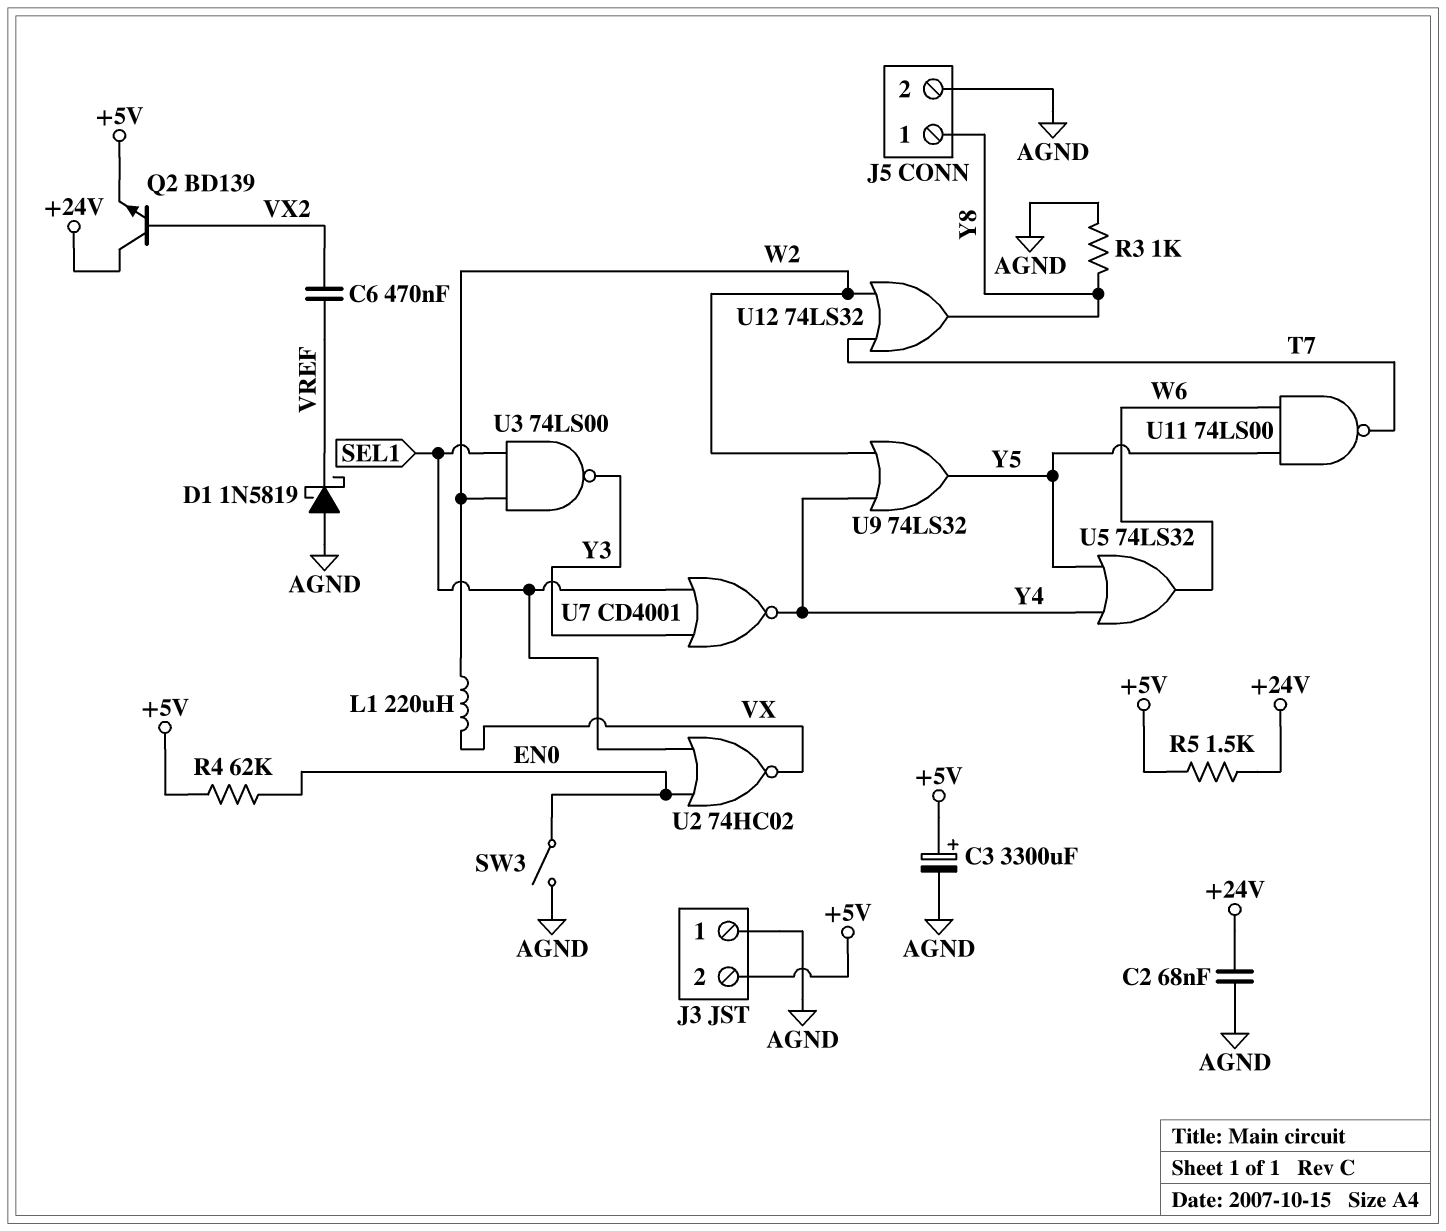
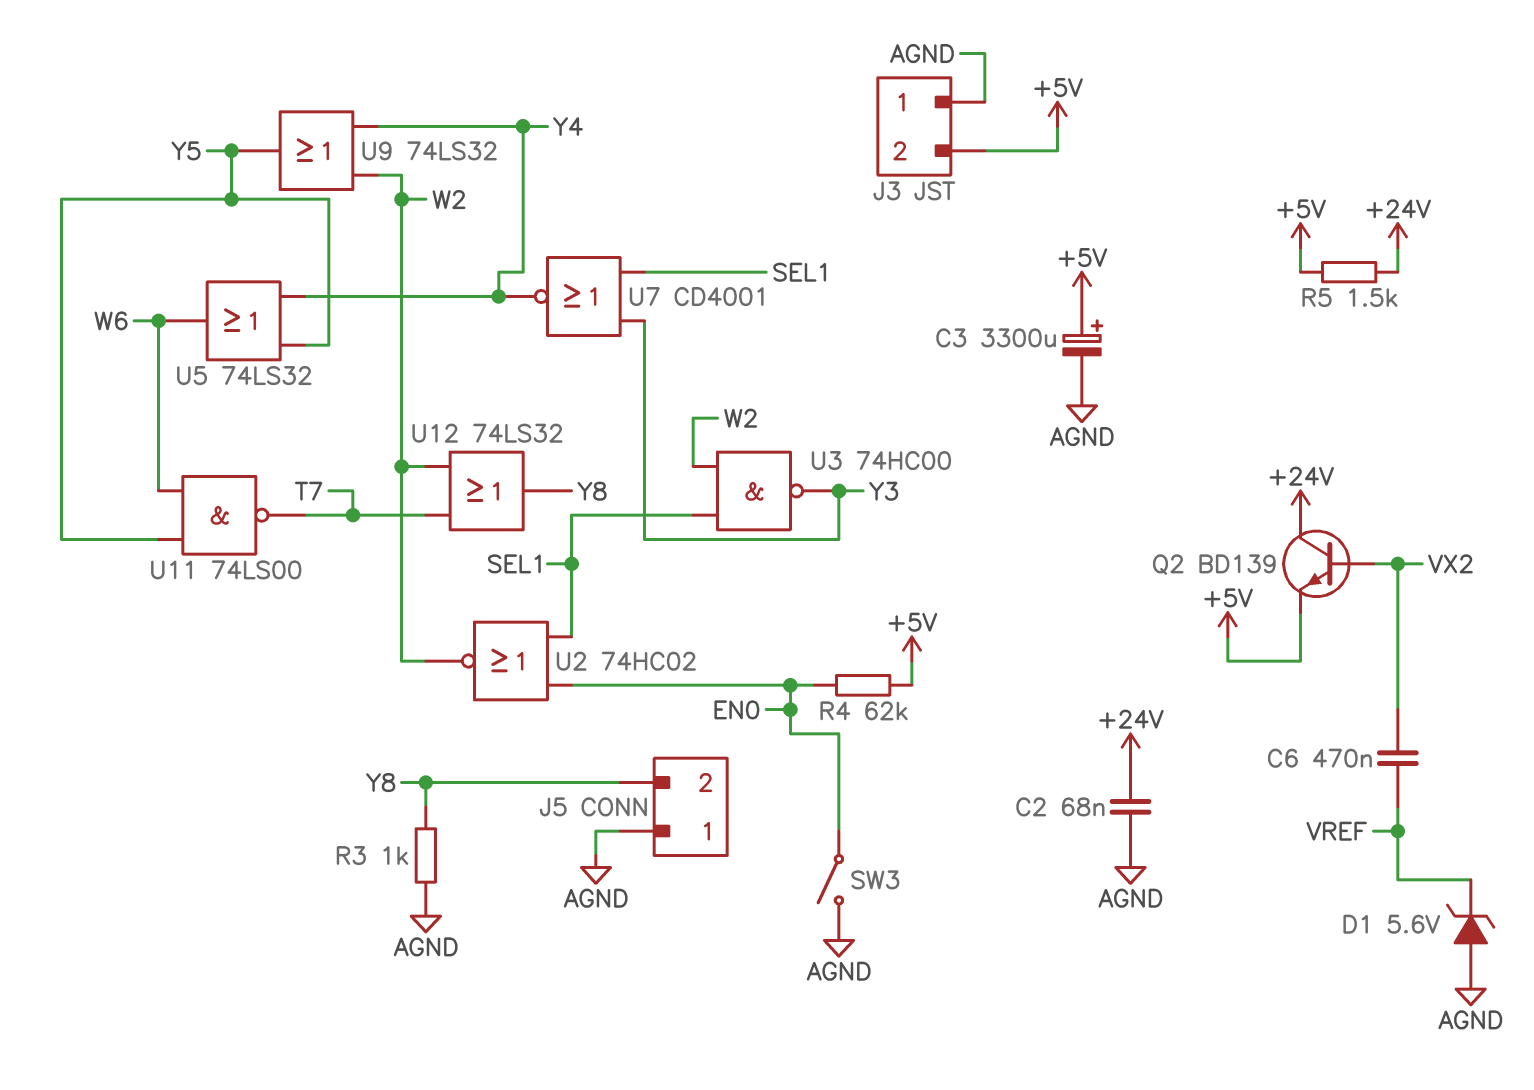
D1: schottky 1N5819 (A AGND, K VREF) -> zener 5.6V (A AGND, K VREF)
J5 pin 1: Y8 -> AGND
J5 pin 2: AGND -> Y8
L1: 220uH (VX, W2) -> none
U2: NOR 74HC02 (in EN0, in SEL1, out VX) -> NOR 74HC02 (in EN0, in SEL1, out W2)
U3: NAND 74LS00 (in SEL1, in W2, out Y3) -> NAND 74HC00 (in SEL1, in W2, out Y3)

